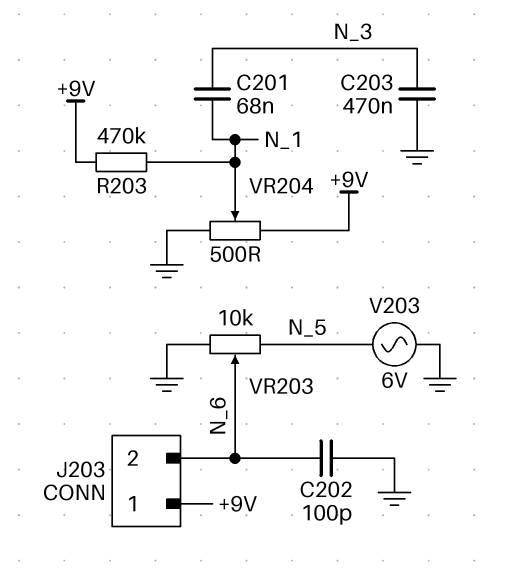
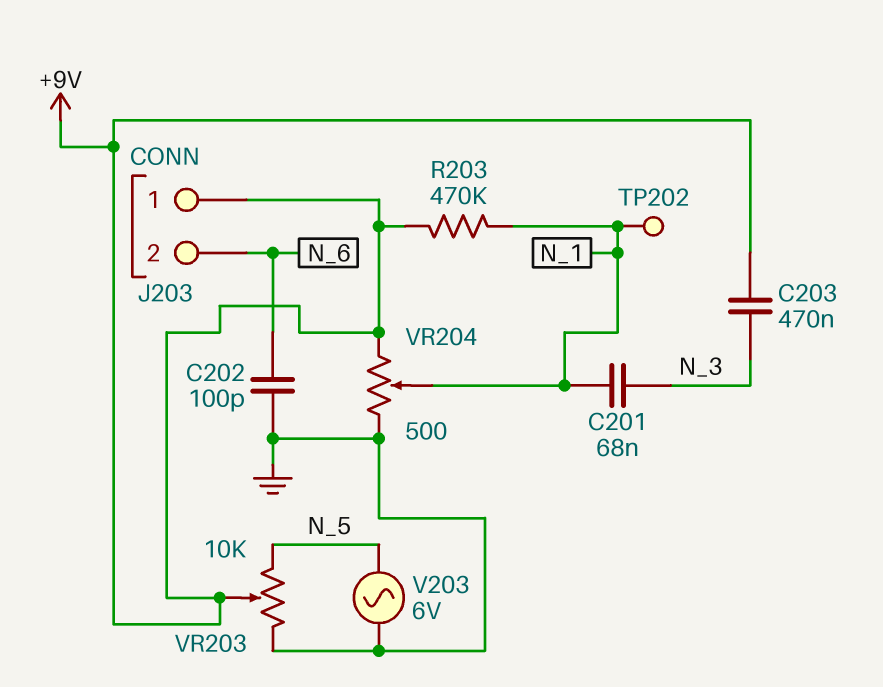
C203: 470nF (GND, N_3) -> 470nF (+9V, N_3)
TP202: none -> test point (N_1)
VR203: 10k (GND, N_5, wiper N_6) -> 10k (GND, N_5, wiper +9V)

